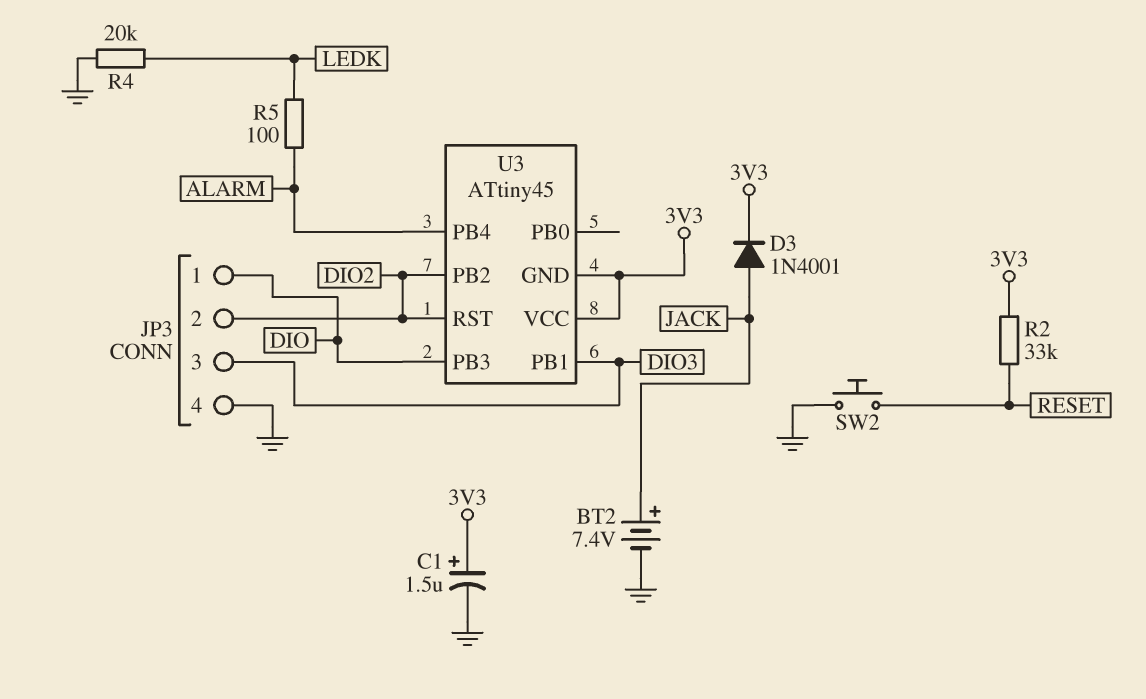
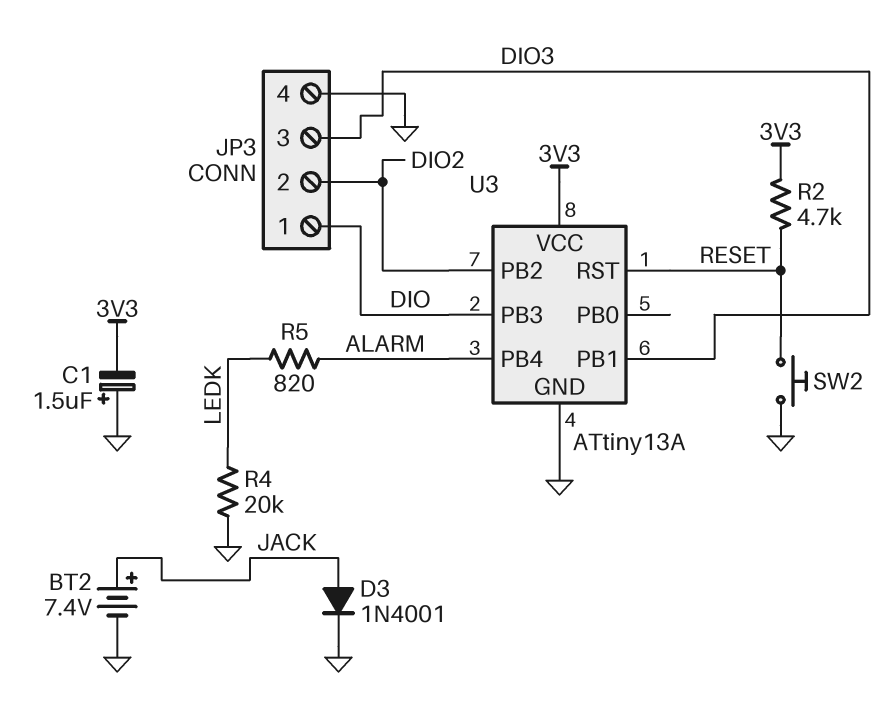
C1: 1.5uF (plus 3V3, minus GND) -> 1.5uF (plus GND, minus 3V3)
D3: diode 1N4001 (A JACK, K 3V3) -> diode 1N4001 (A JACK, K GND)
R2: 33k (3V3, RESET) -> 4.7k (3V3, RESET)
R5: 100 (ALARM, LEDK) -> 820 (ALARM, LEDK)
U3: ATtiny45 -> ATtiny13A
U3 pin GND: 3V3 -> GND
U3 pin RST: DIO2 -> RESET

